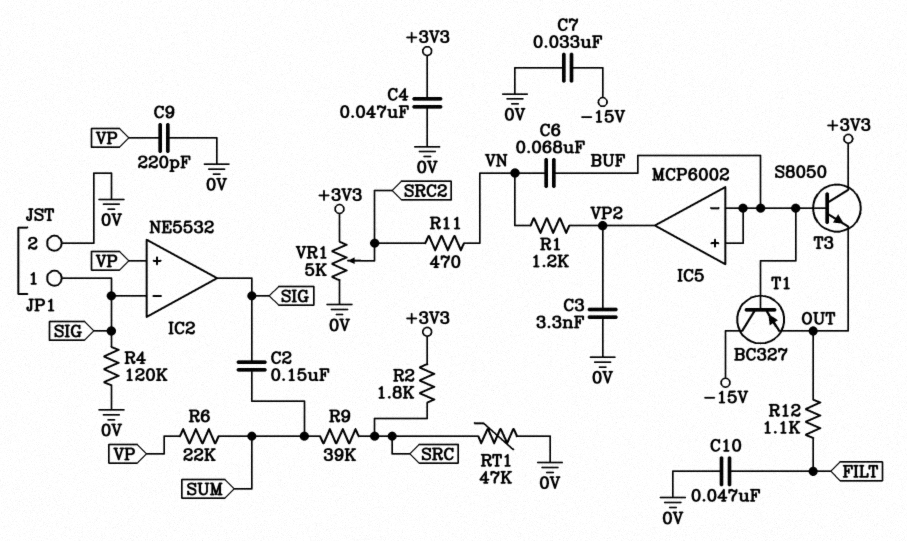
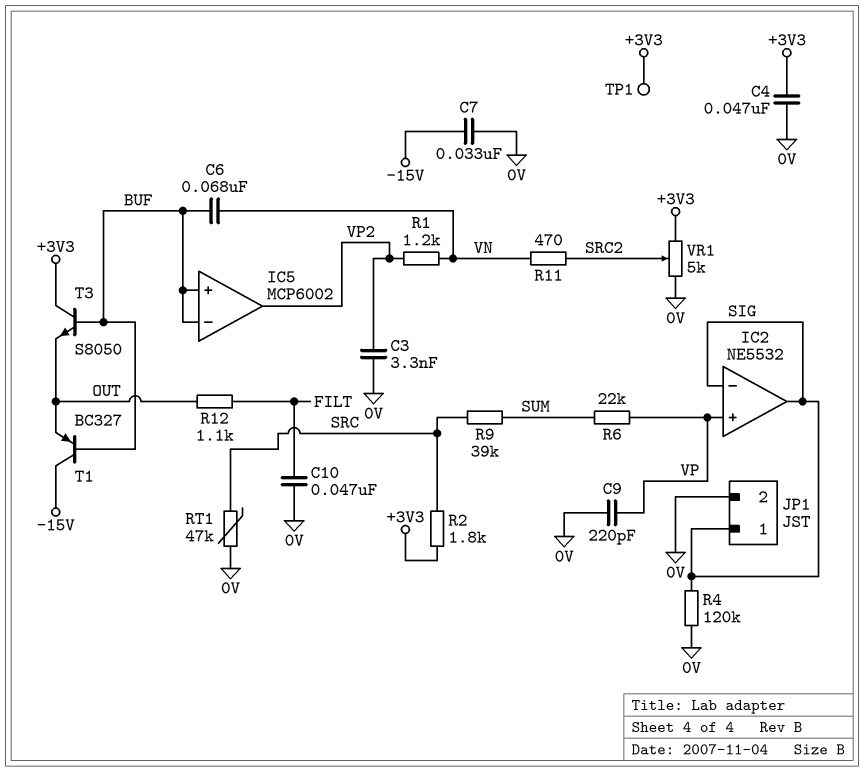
C2: 150nF (SIG, SUM) -> none
TP1: none -> test point (+3V3)

